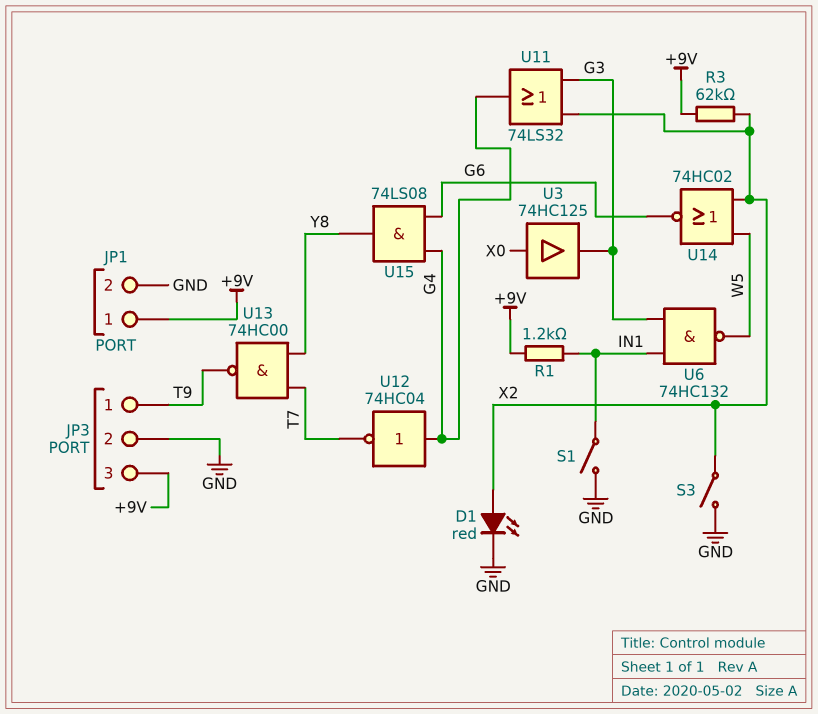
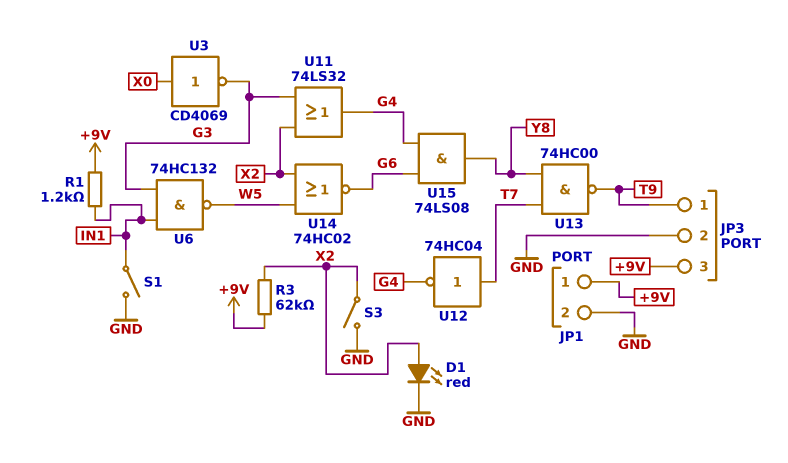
U3: buffer 74HC125 (in X0, out G3) -> NOT CD4069 (in X0, out G3)
U12: NOT 74HC04 (in G4, out T7) -> NOT 74HC04 (in T7, out G4)

